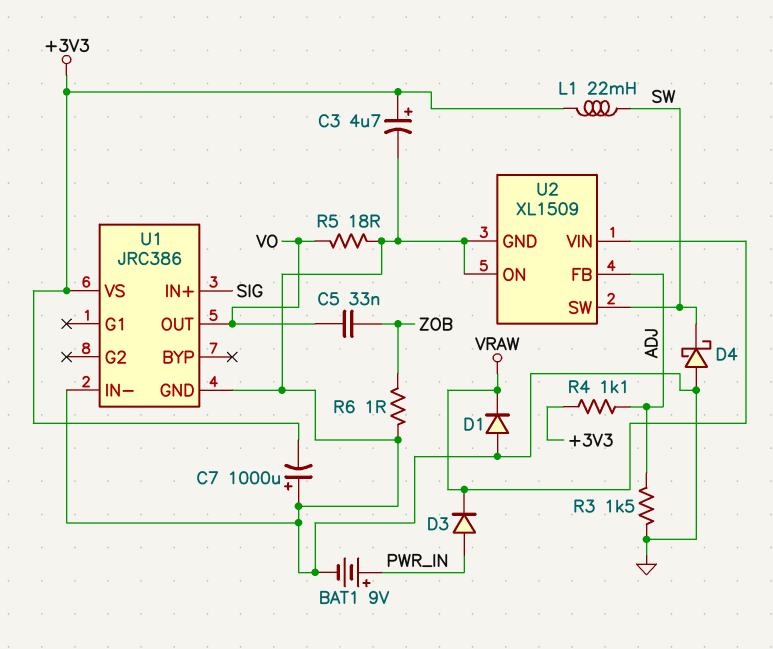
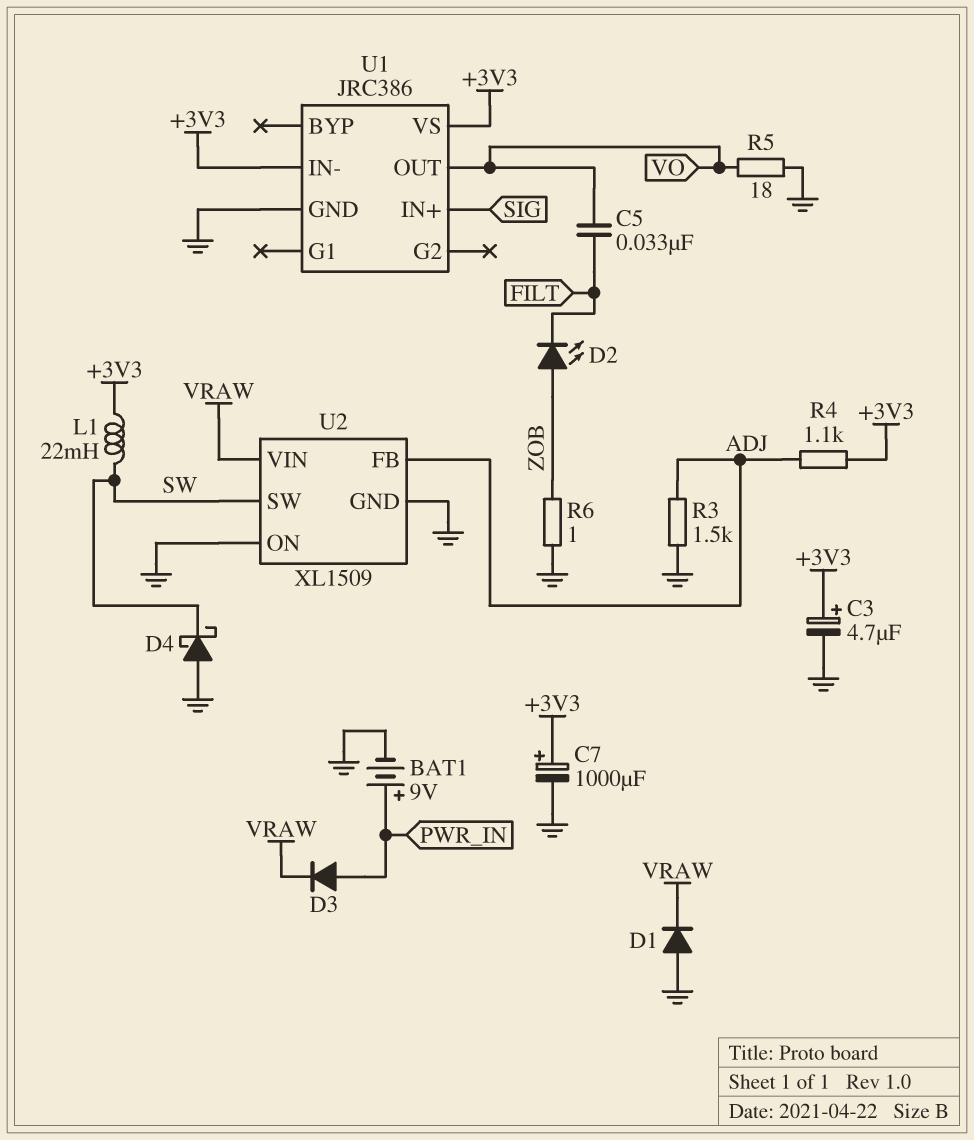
C5: 33nF (VO, ZOB) -> 33nF (FILT, VO)
C7: 1000uF (plus GND, minus +3V3) -> 1000uF (plus +3V3, minus GND)
D2: none -> LED (A ZOB, K FILT)
U1 pin IN-: GND -> +3V3

